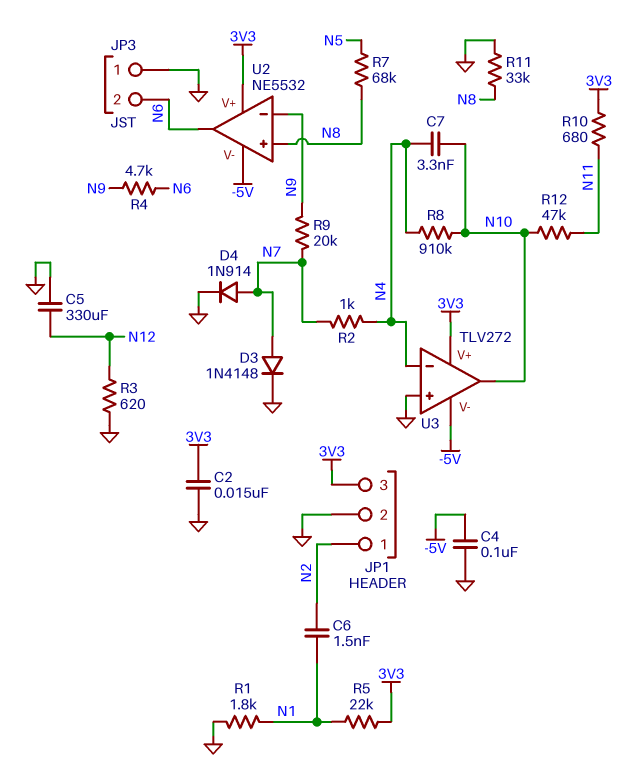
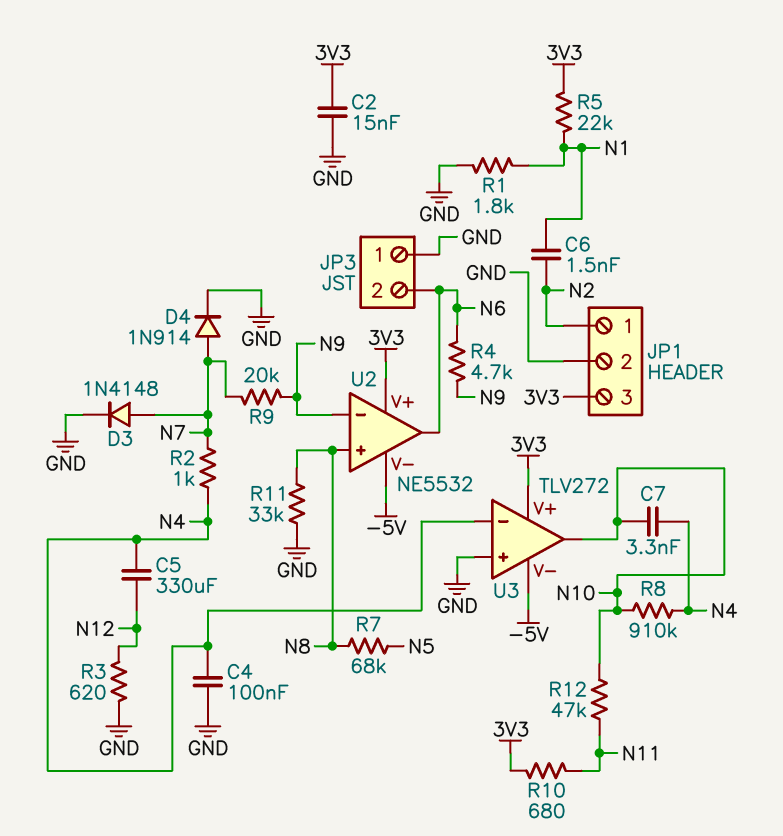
C4: 100nF (-5V, GND) -> 100nF (GND, N4)
C5: 330uF (GND, N12) -> 330uF (N4, N12)

